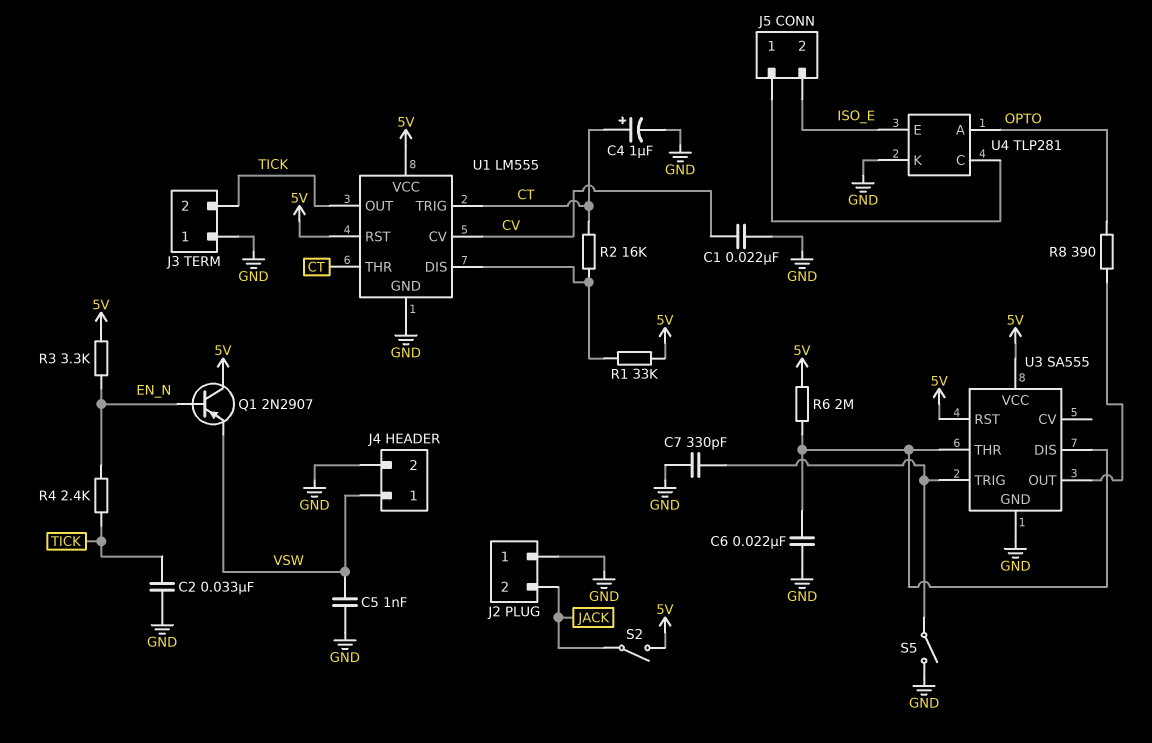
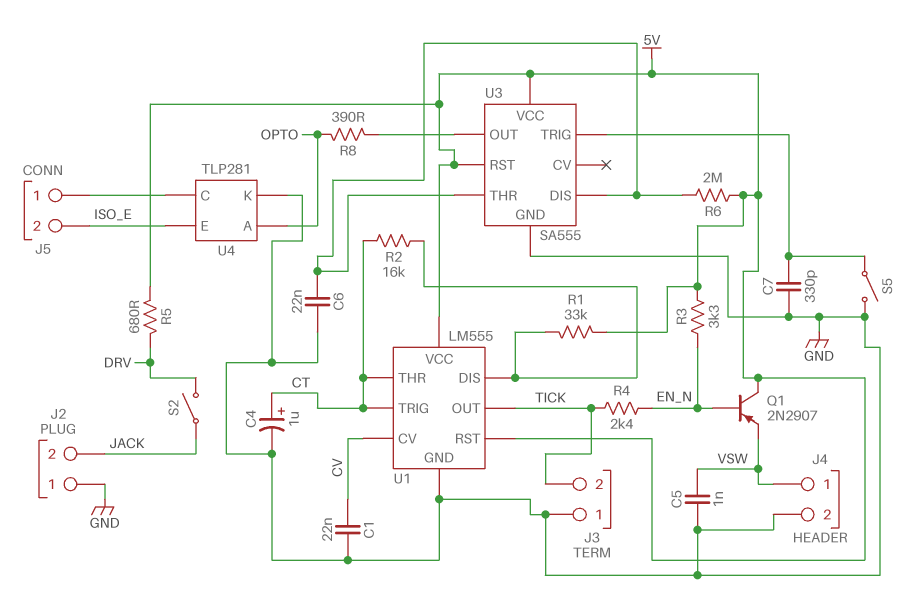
C2: 33nF (GND, TICK) -> none
R5: none -> 680 (5V, DRV)
S2: switch (5V, JACK) -> switch (DRV, JACK)

